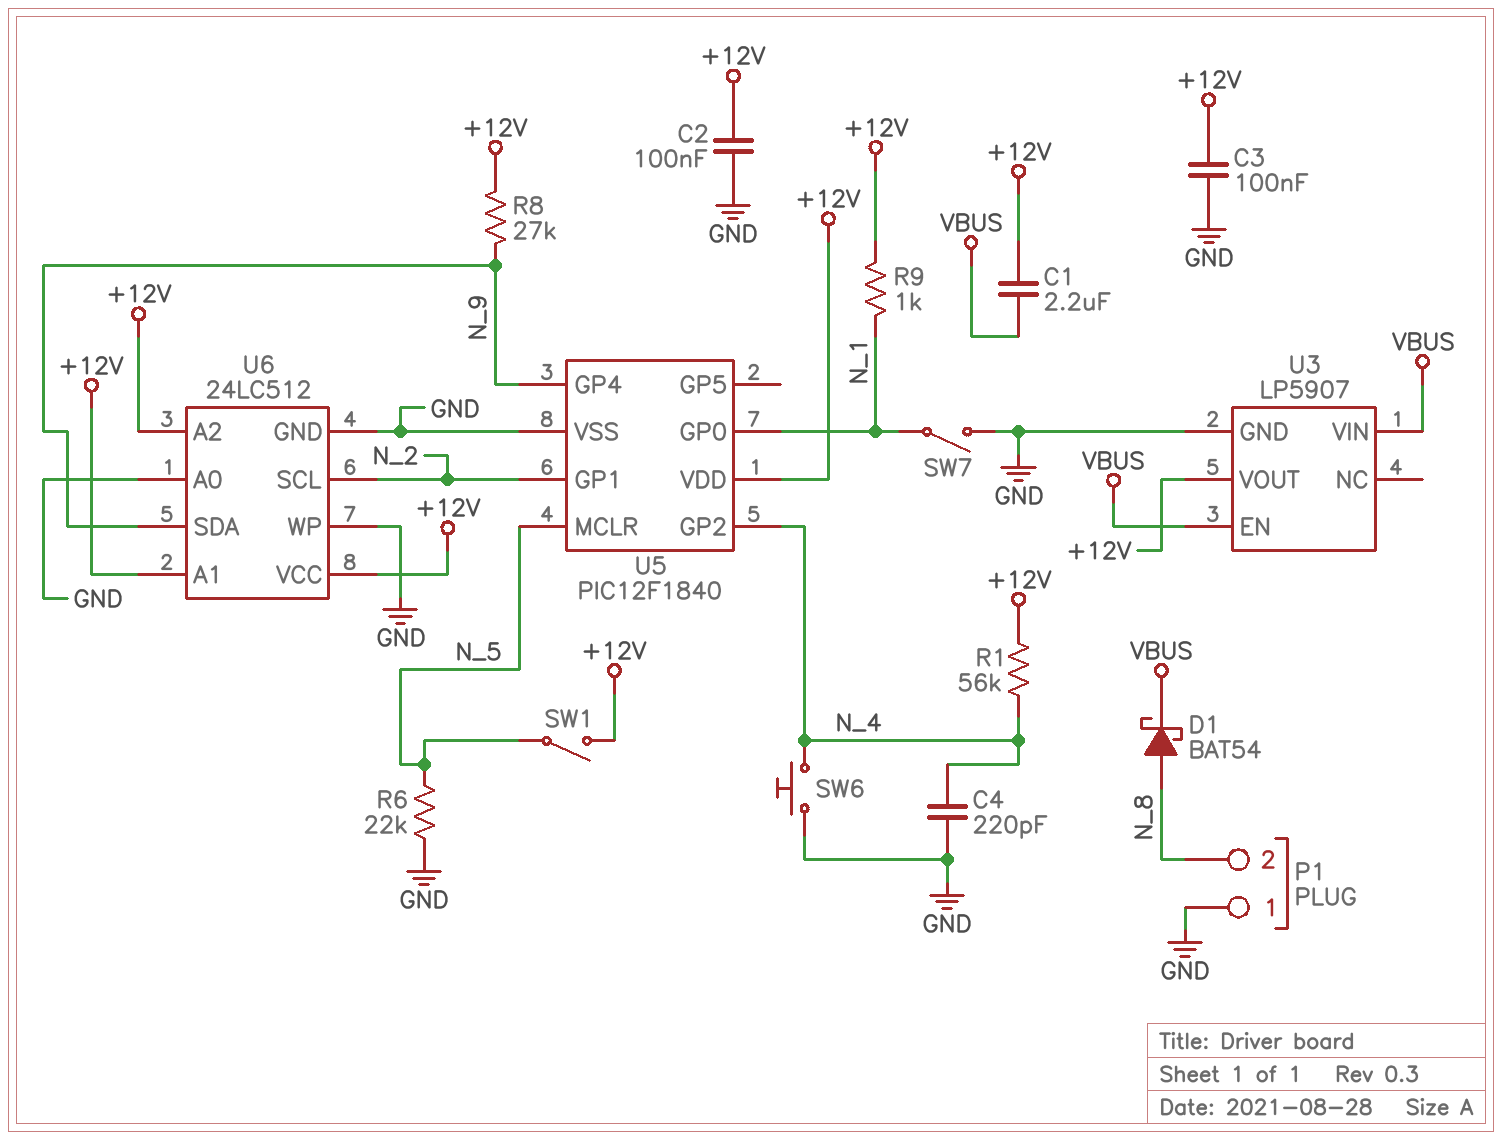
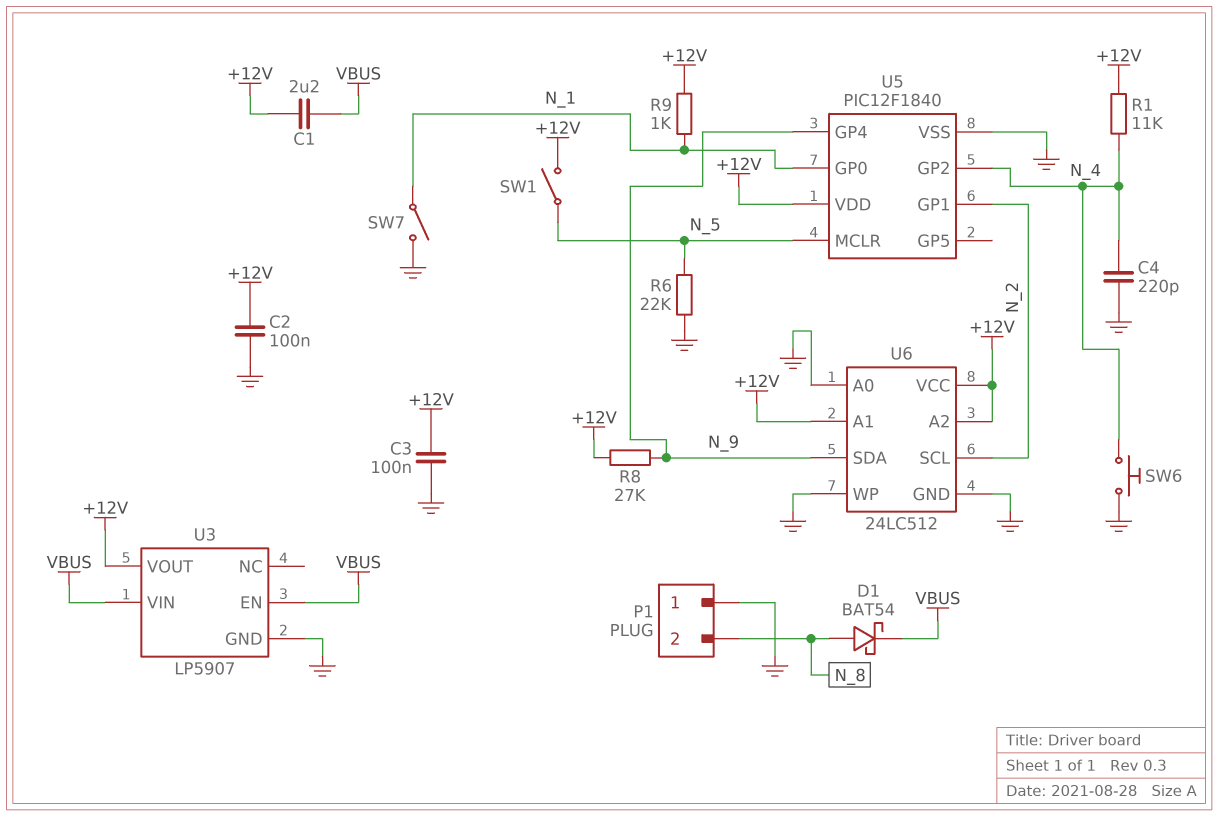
R1: 56k (+12V, N_4) -> 11k (+12V, N_4)

